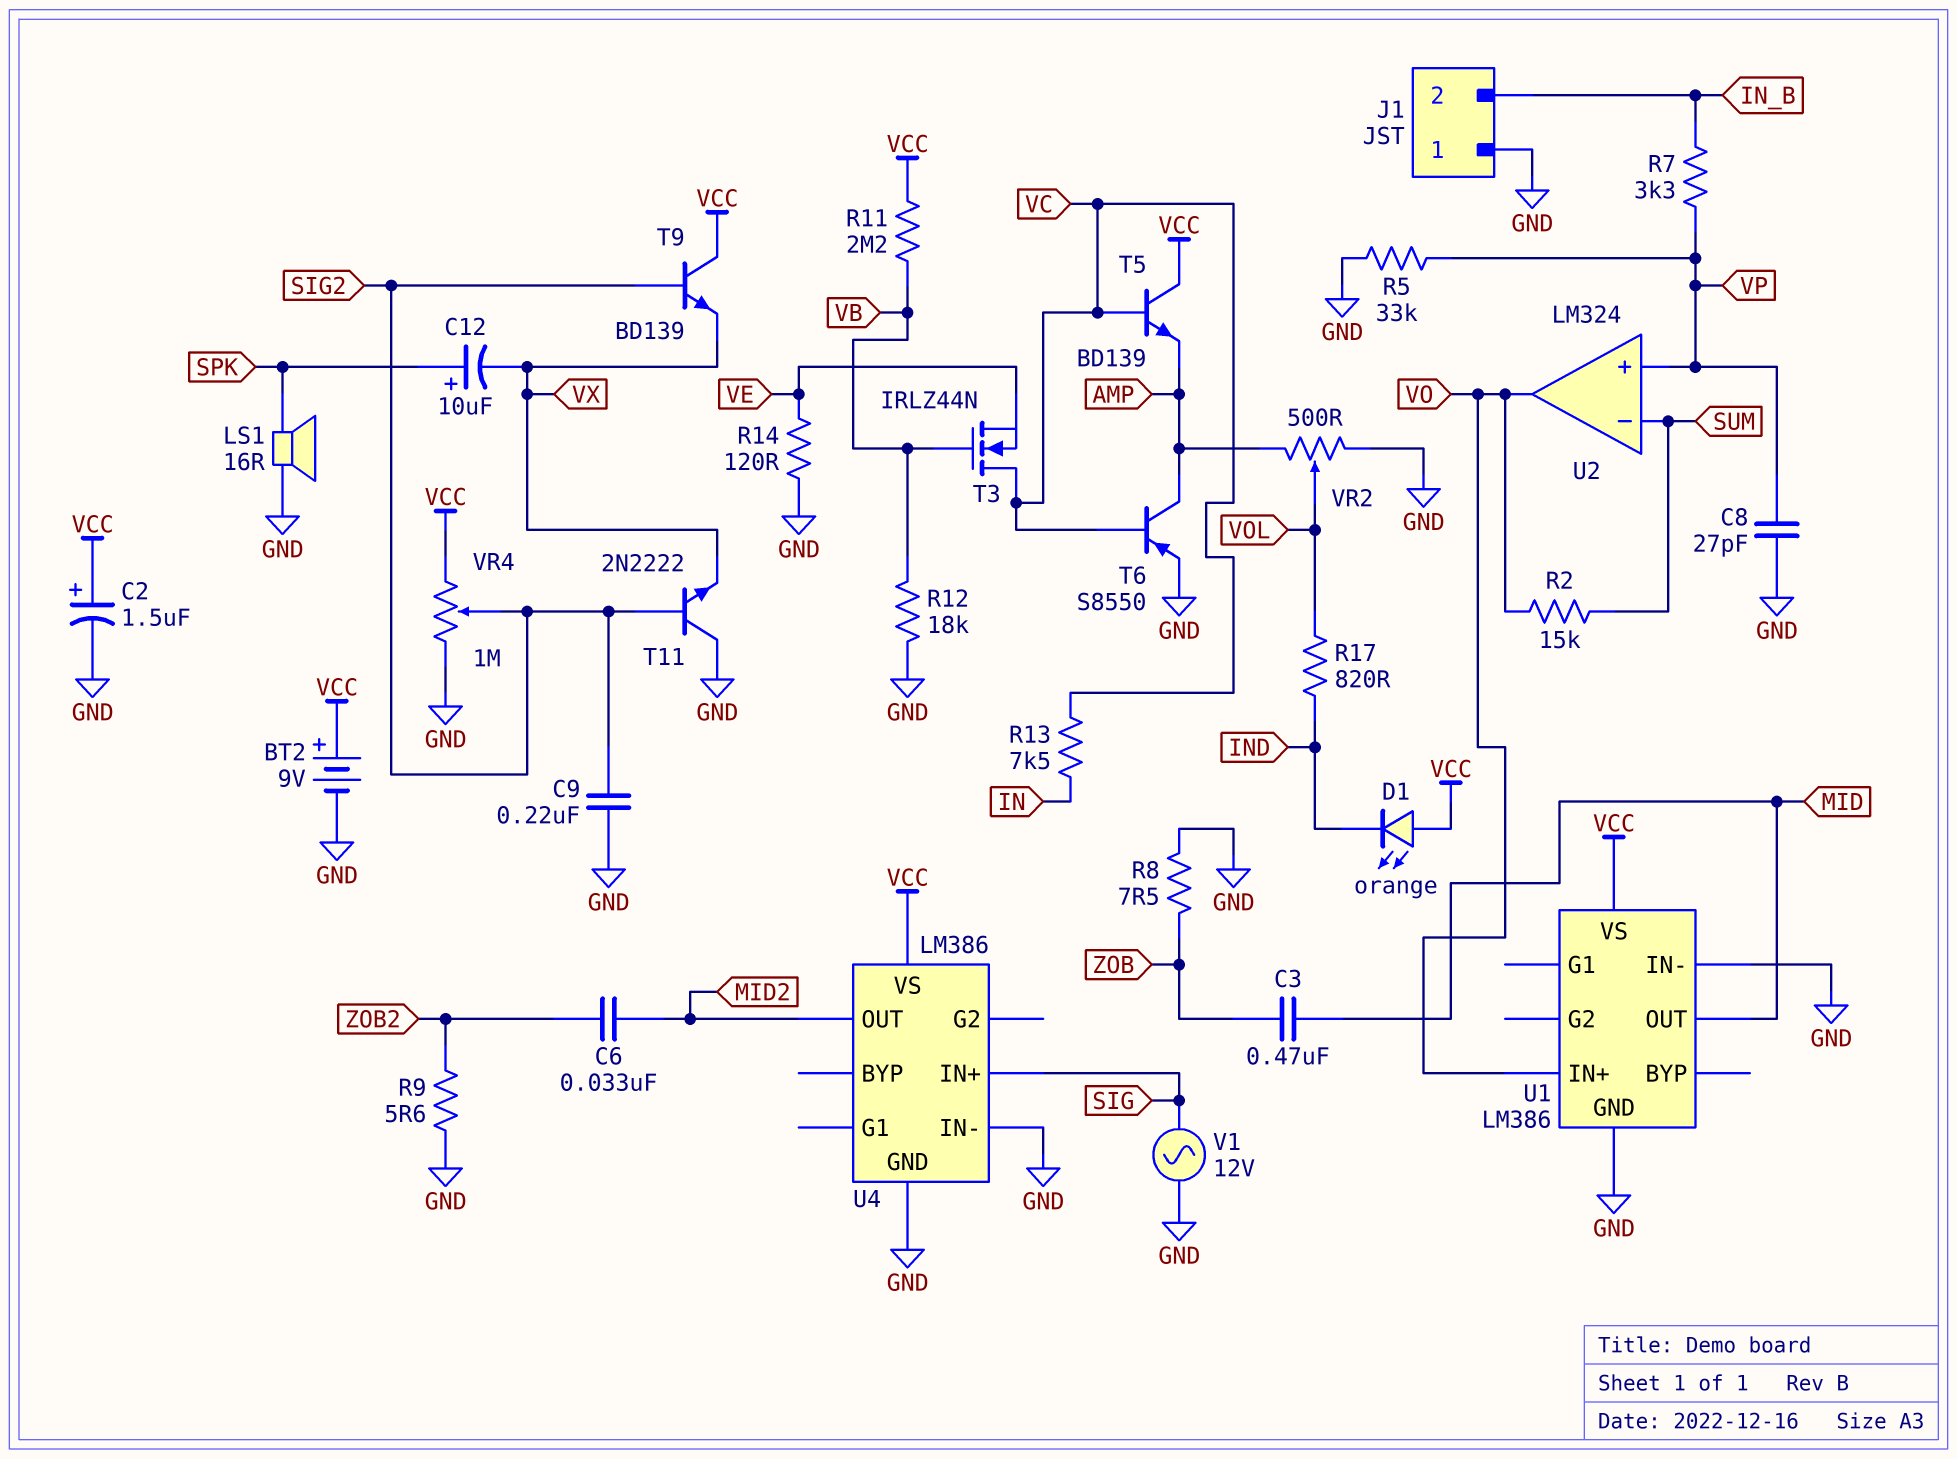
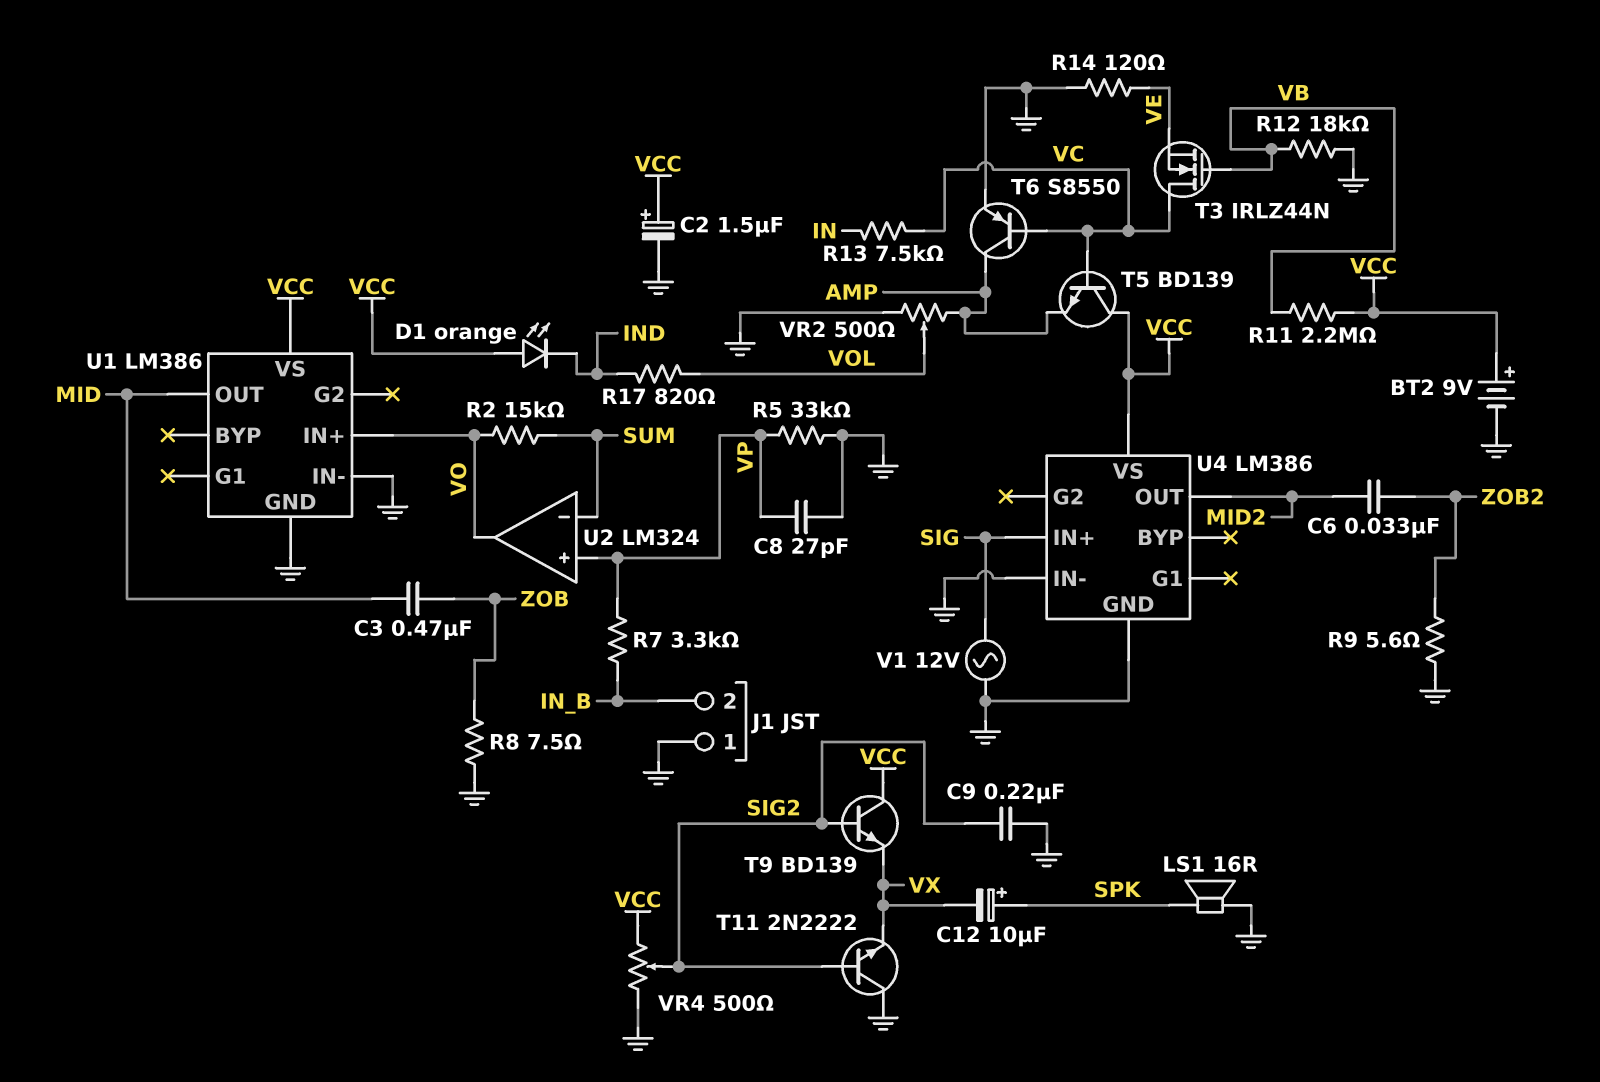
VR4: 1M (GND, VCC, wiper SIG2) -> 500 (GND, VCC, wiper SIG2)

